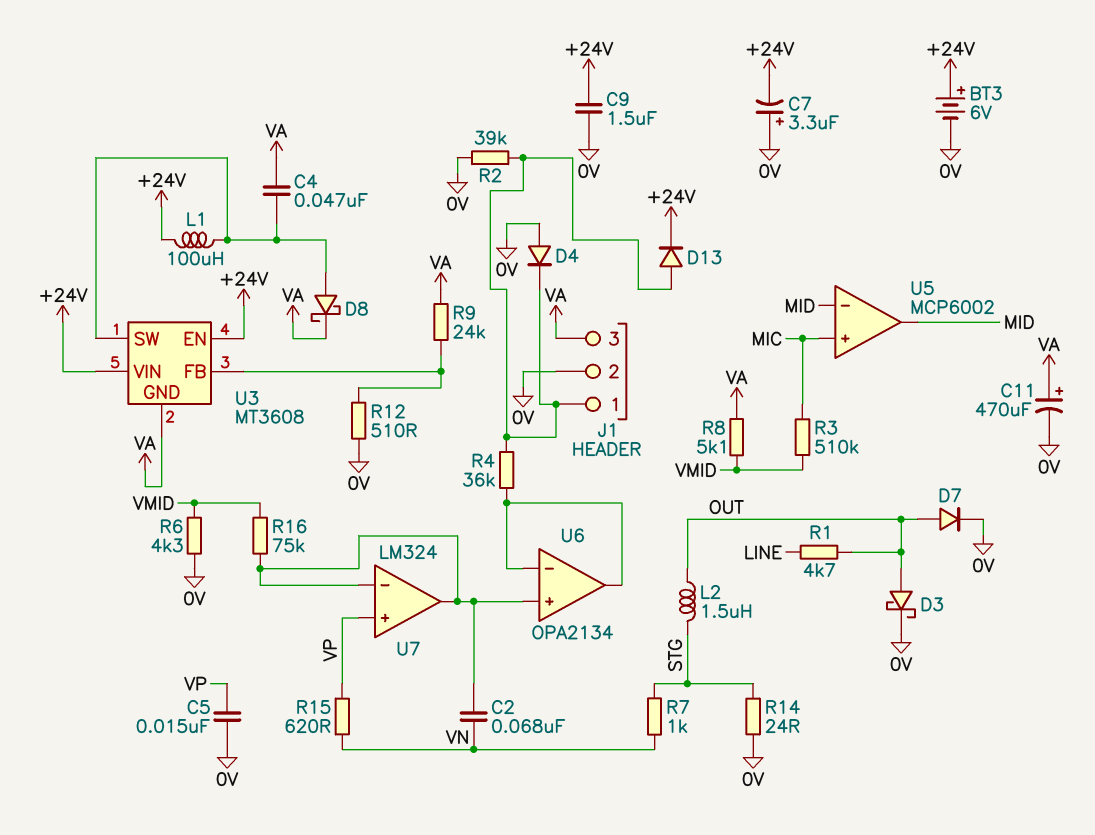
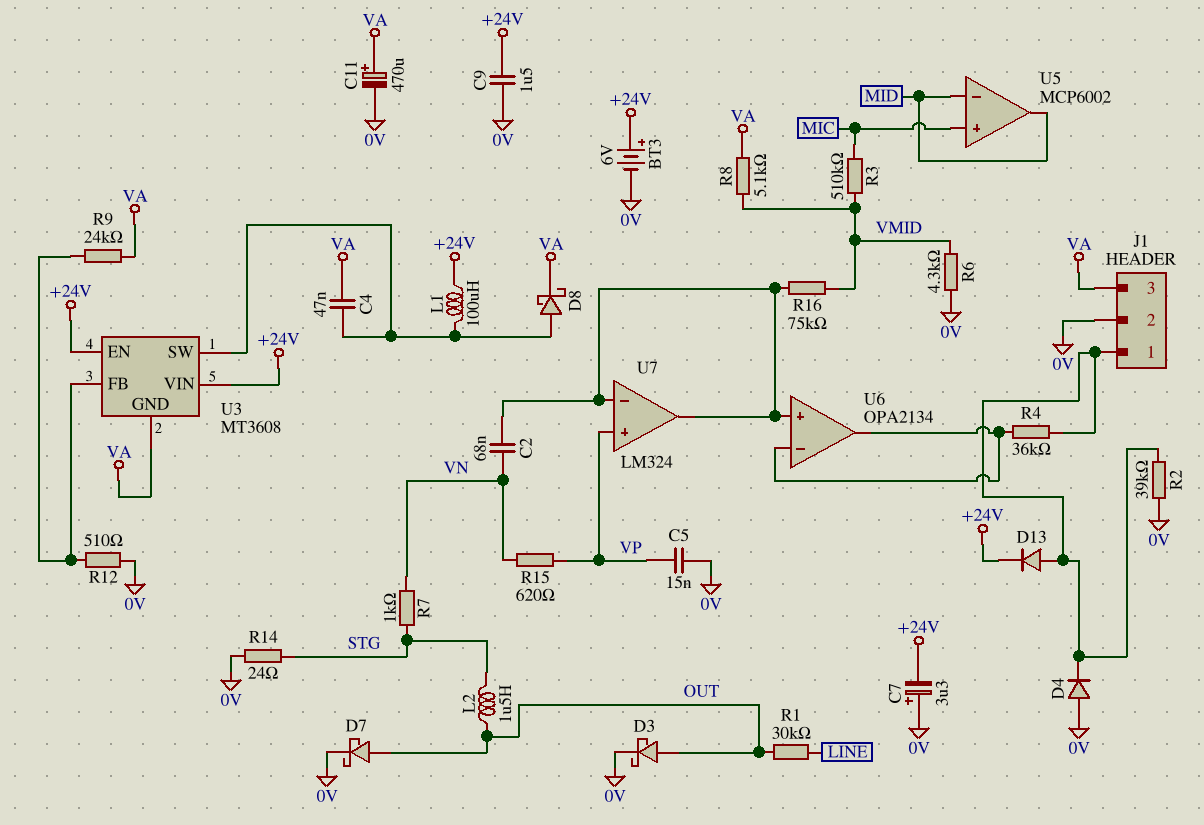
D7: diode (A OUT, K 0V) -> schottky (A OUT, K 0V)
R1: 4.7k (LINE, OUT) -> 30k (LINE, OUT)

